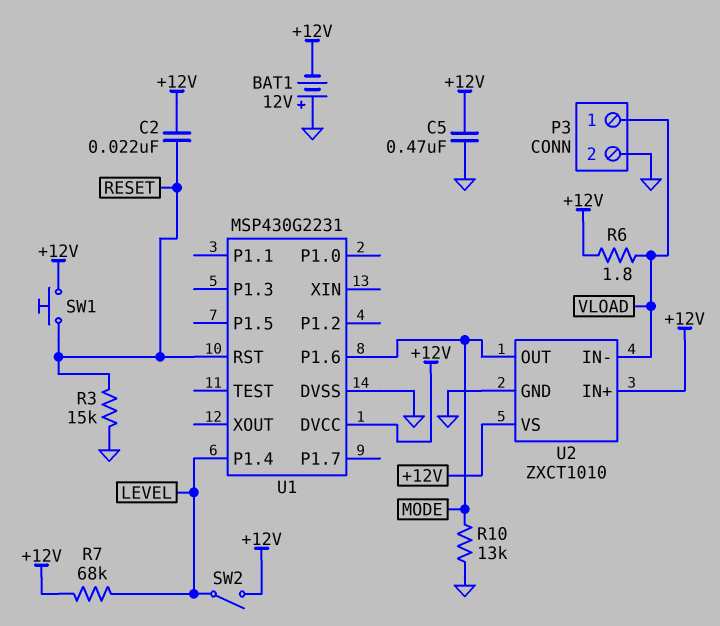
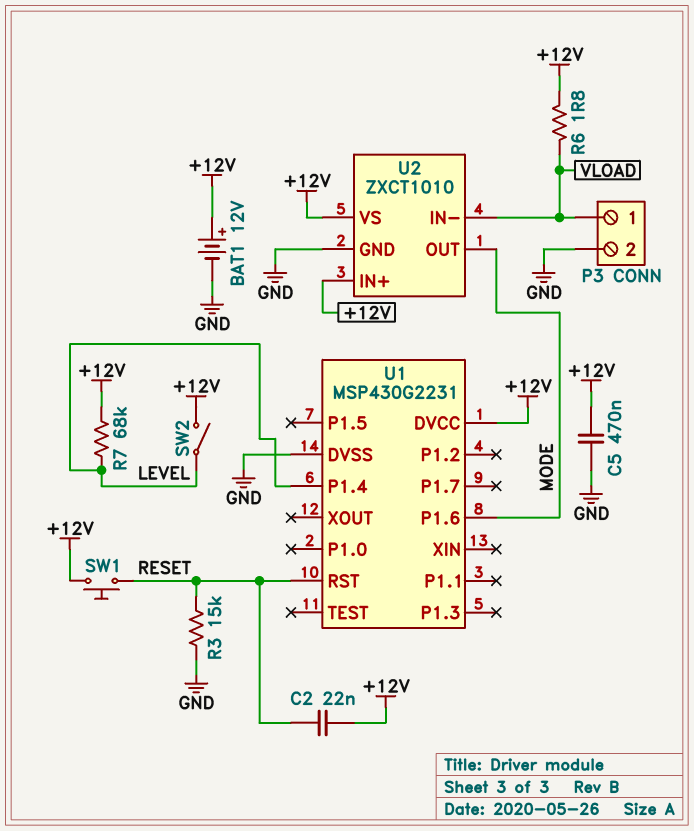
BAT1: 12V (plus GND, minus +12V) -> 12V (plus +12V, minus GND)
R10: 13k (GND, MODE) -> none

